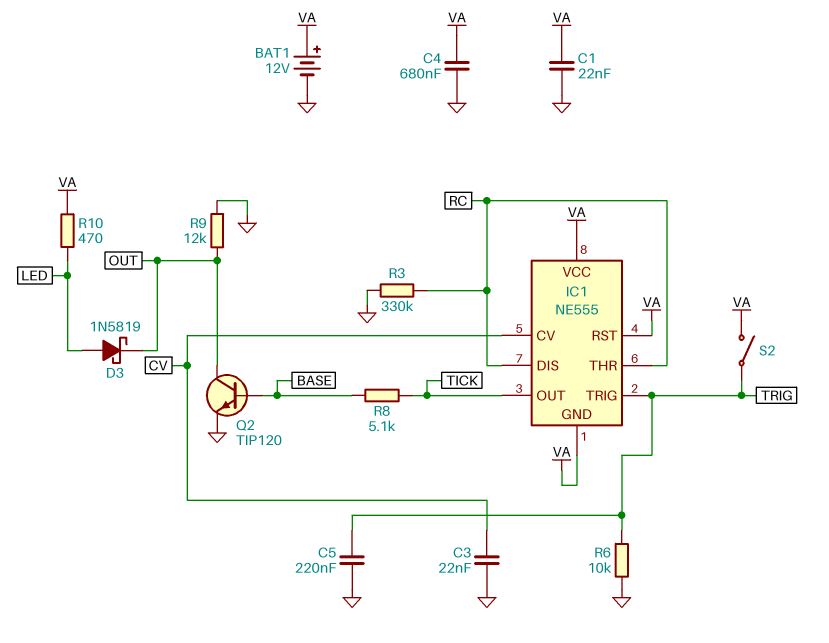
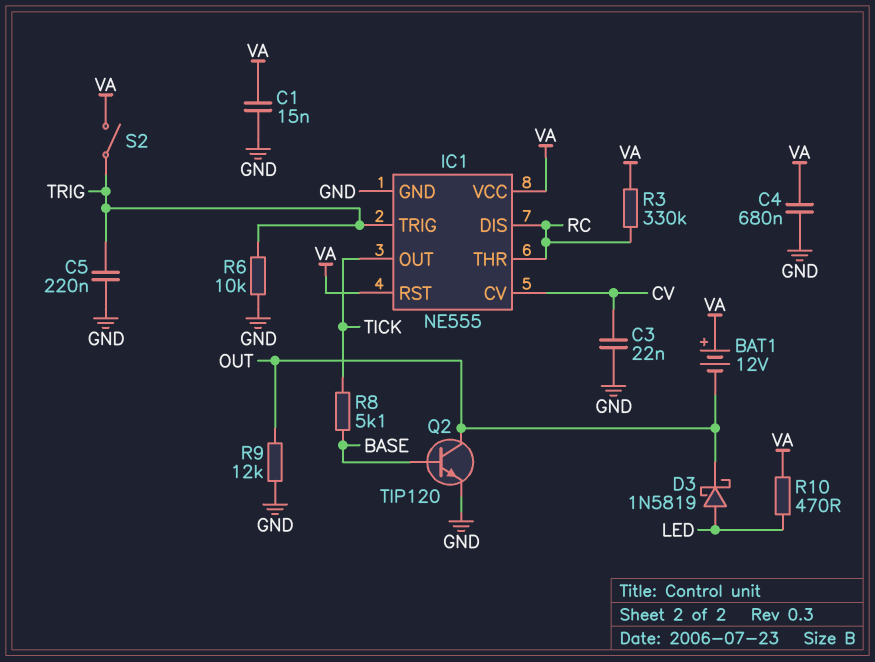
BAT1: 12V (plus VA, minus GND) -> 12V (plus VA, minus OUT)
C1: 22nF (GND, VA) -> 15nF (GND, VA)
IC1 pin GND: VA -> GND
R3: 330k (GND, RC) -> 330k (RC, VA)

